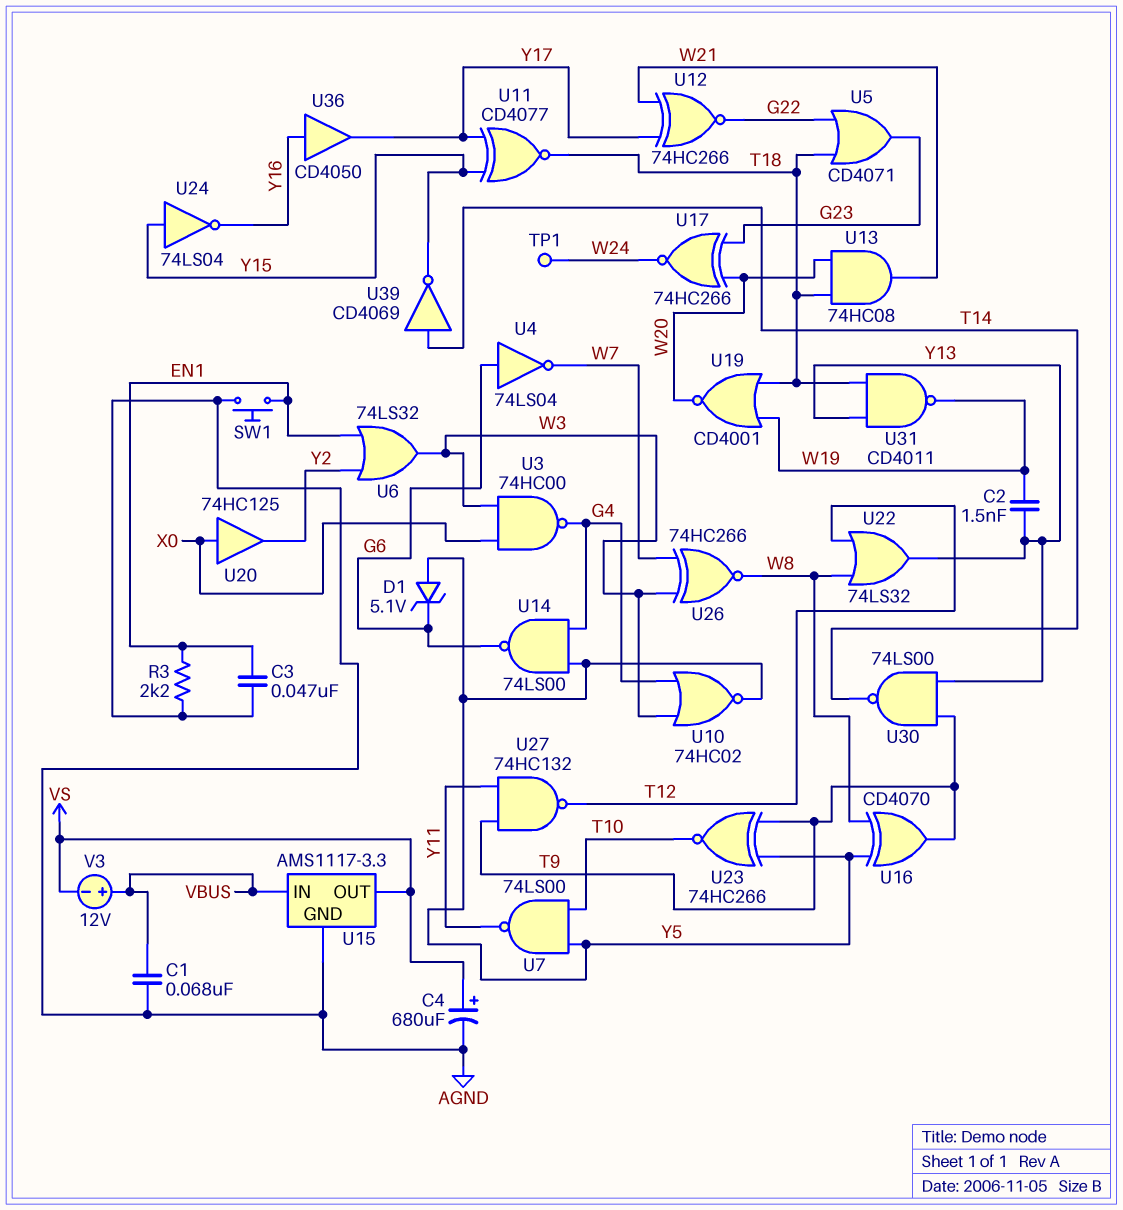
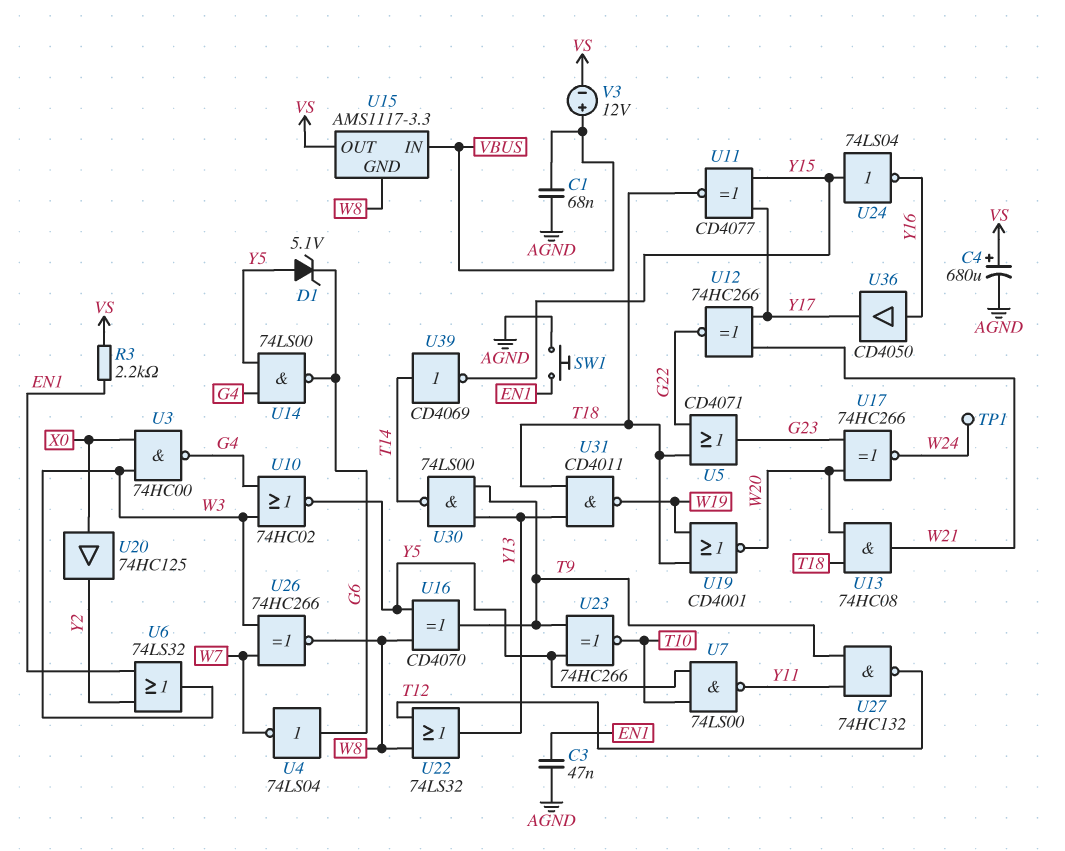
C2: 1.5nF (W19, Y13) -> none
R3: 2.2k (AGND, EN1) -> 2.2k (EN1, VS)
U15 pin GND: AGND -> W8

